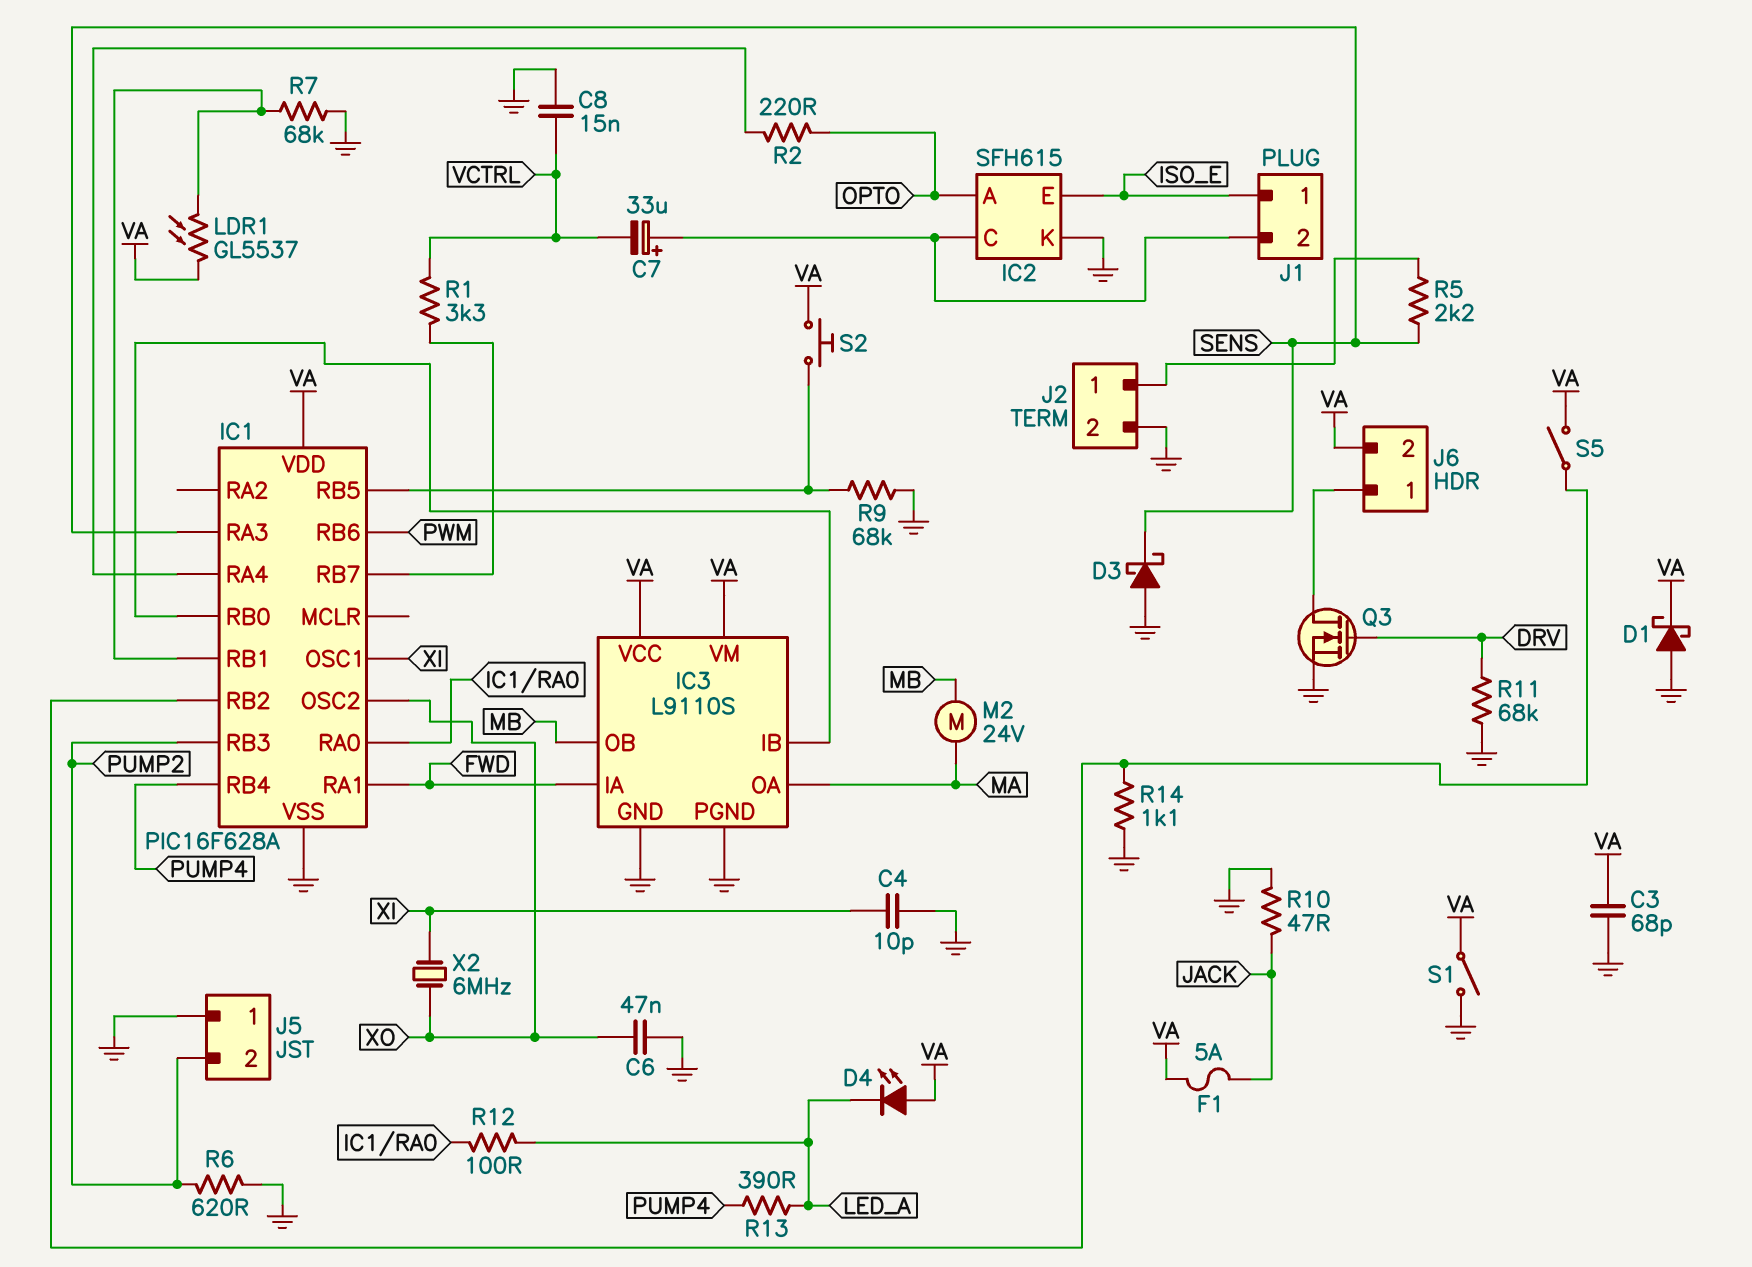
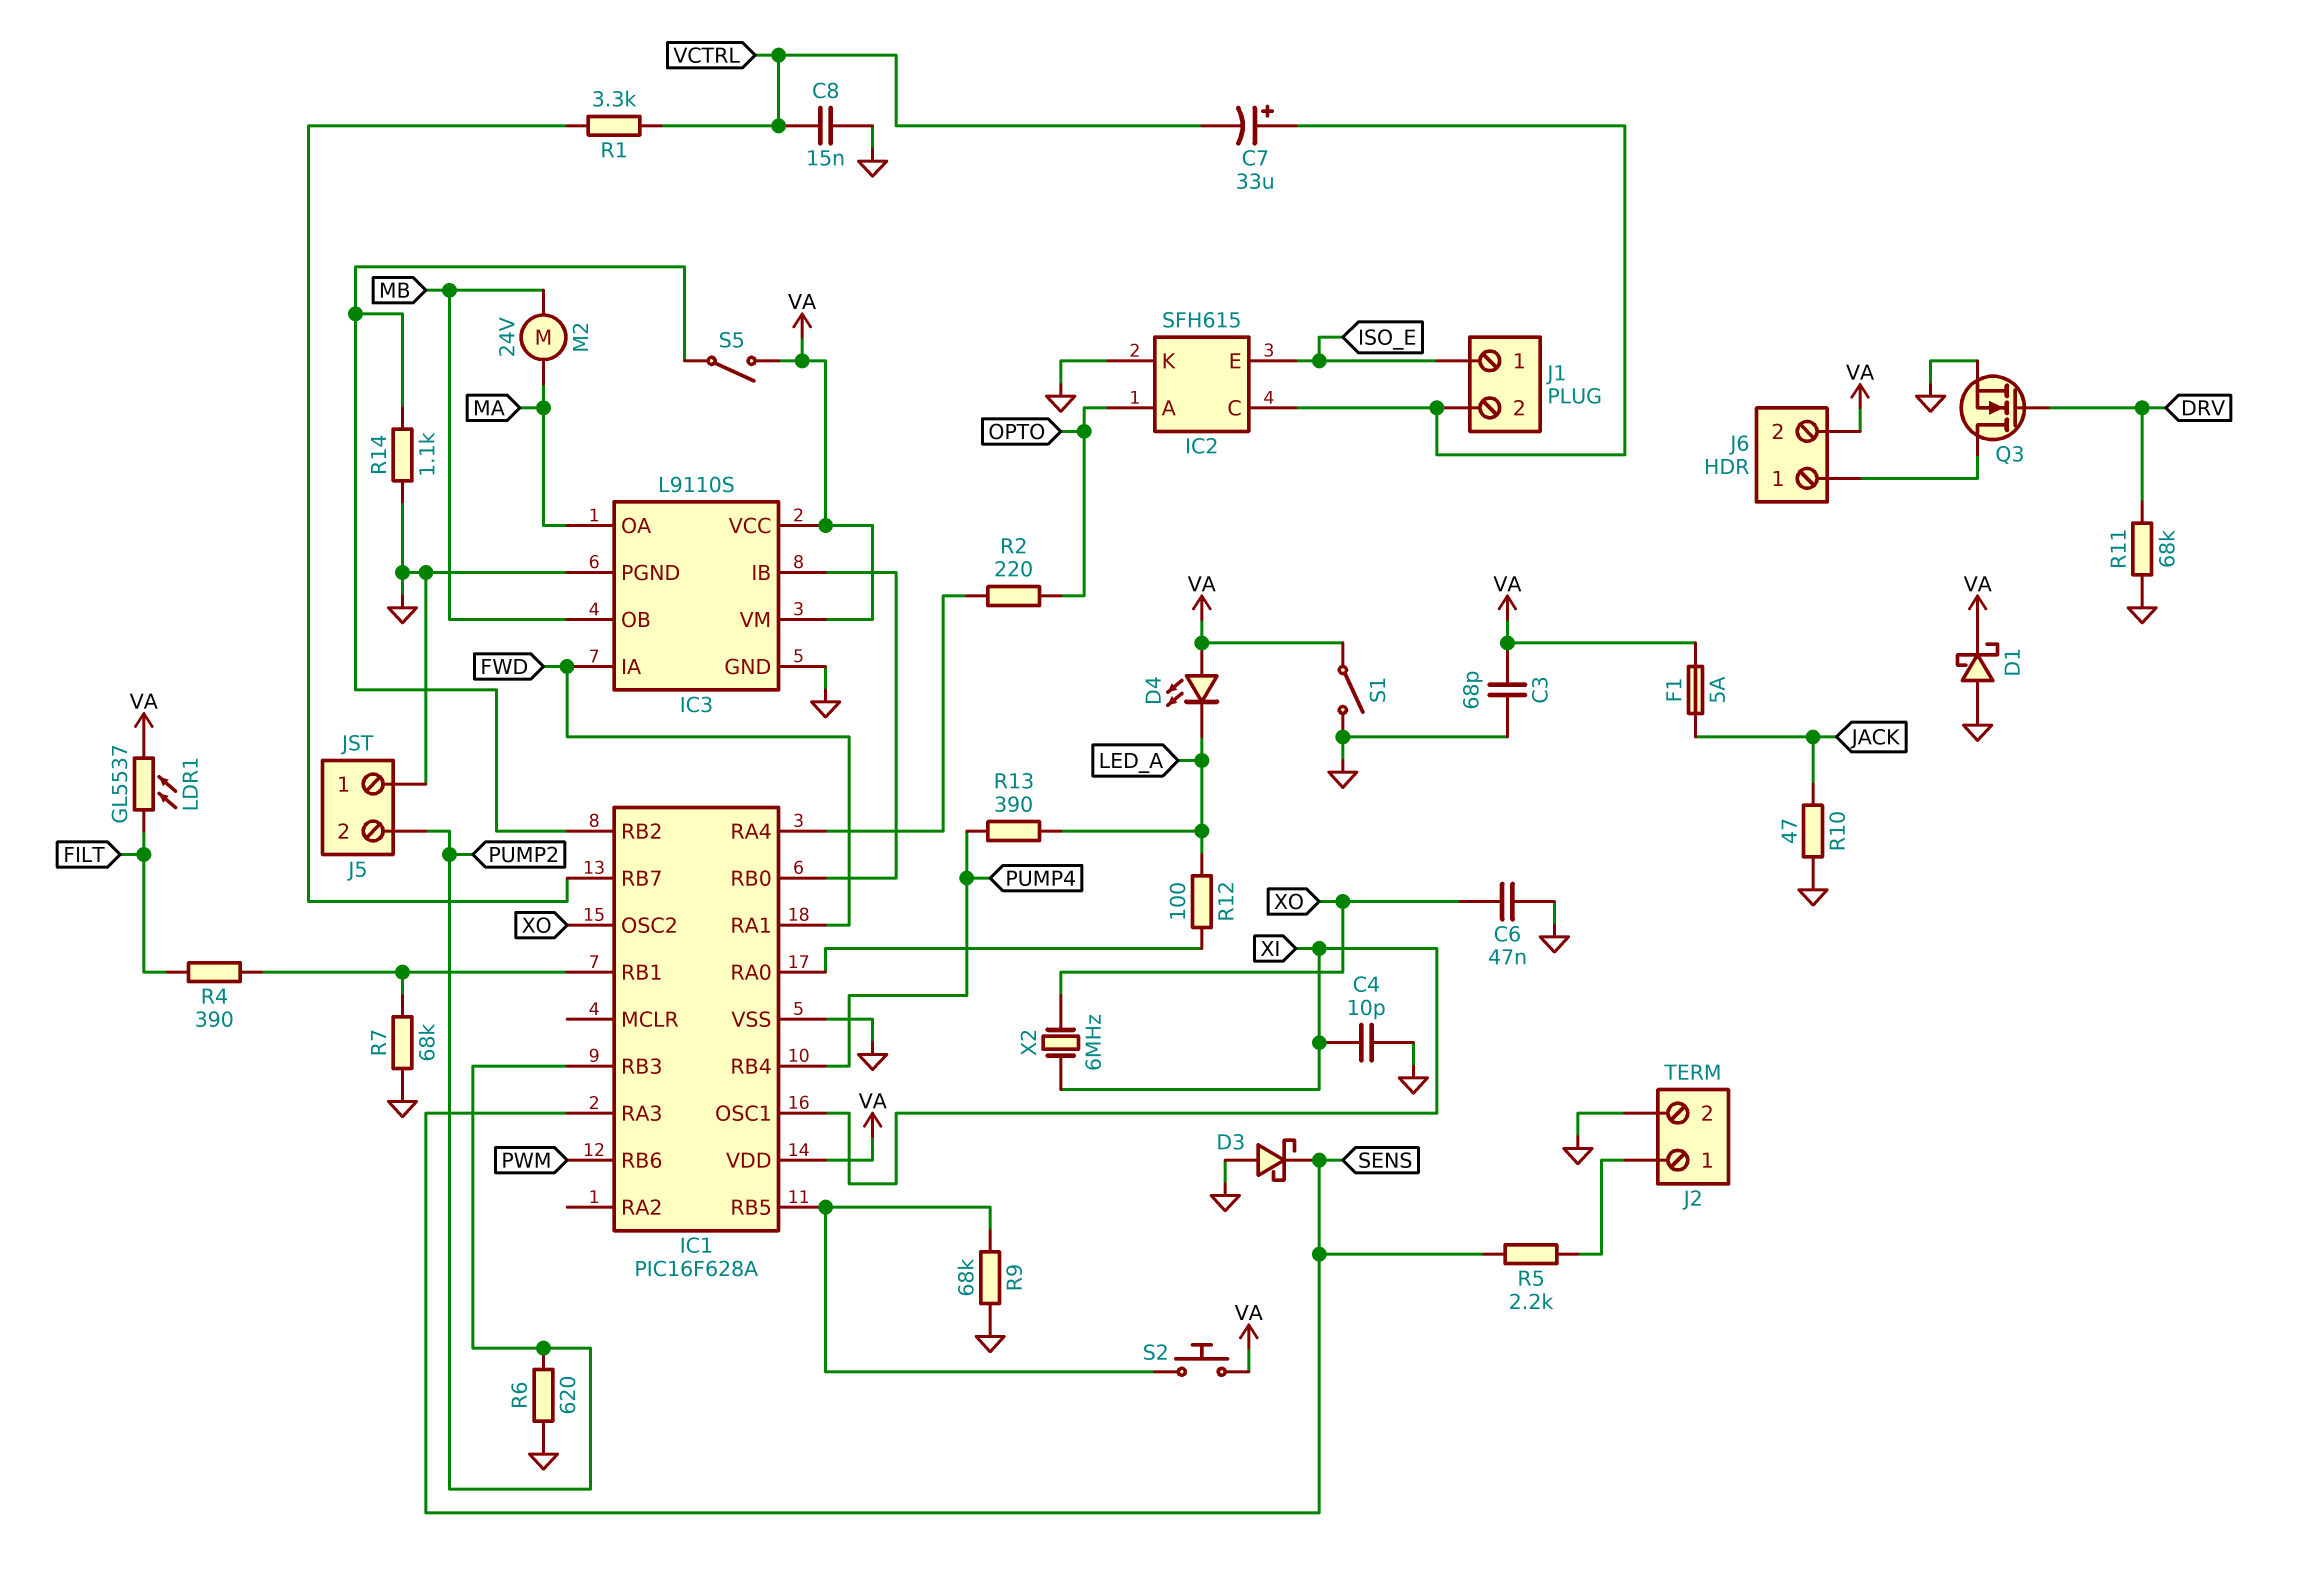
LDR1: GL5537 (IC1/RB1, VA) -> GL5537 (FILT, VA)
R4: none -> 390 (FILT, IC1/RB1)

